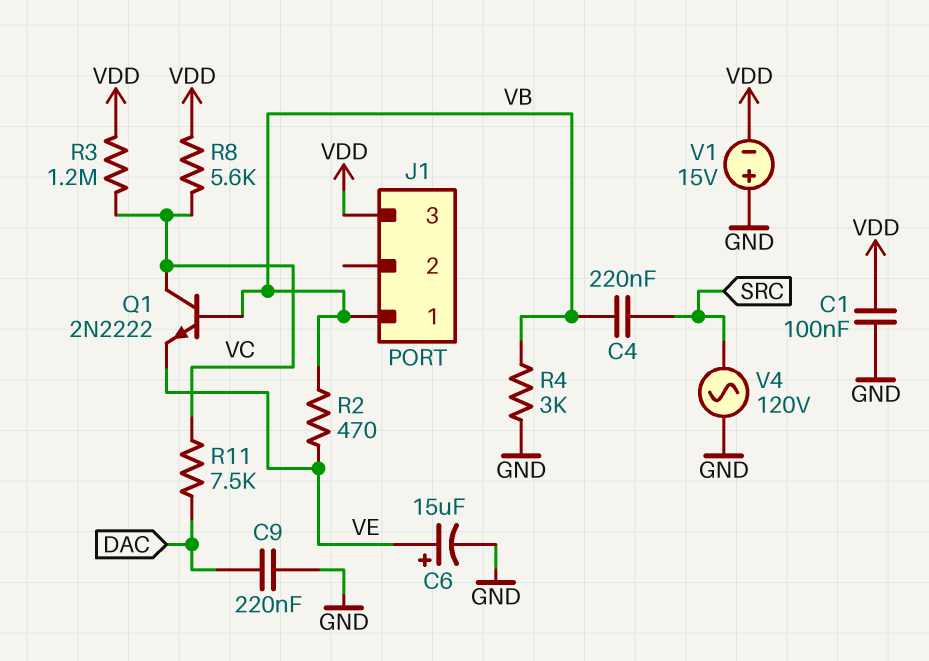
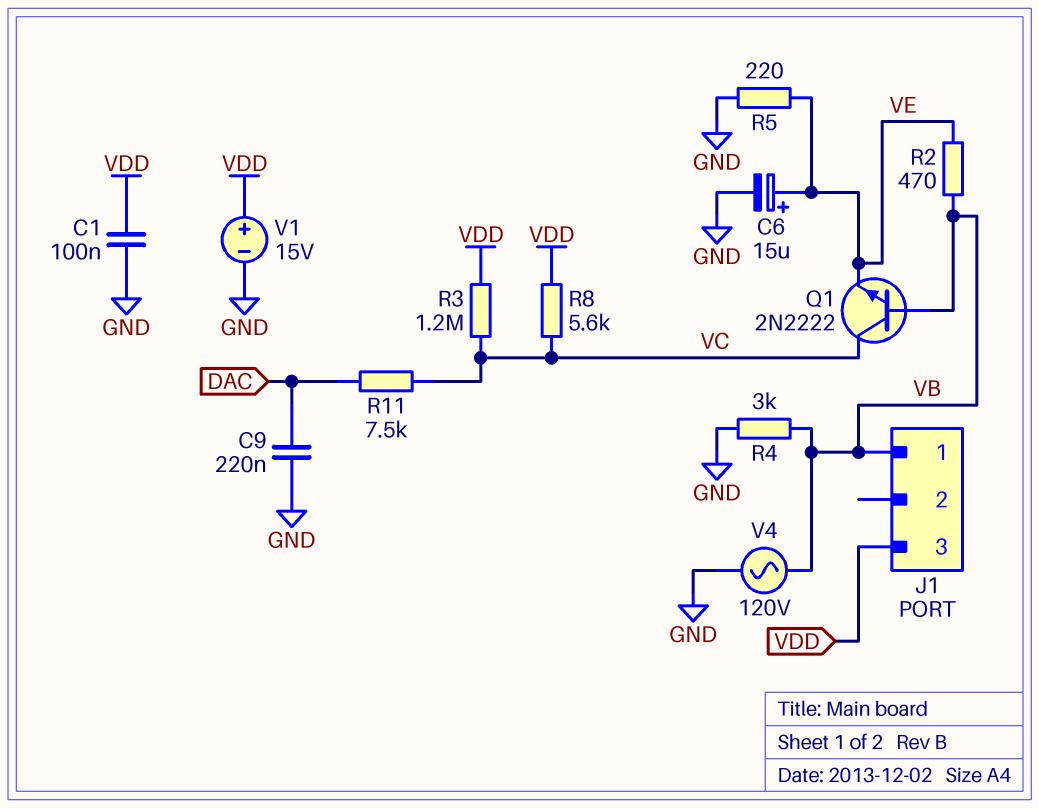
C4: 220nF (SRC, VB) -> none
R5: none -> 220 (GND, VE)
V1: 15V (plus GND, minus VDD) -> 15V (plus VDD, minus GND)
V4: AC 120V (GND, SRC) -> AC 120V (GND, VB)

